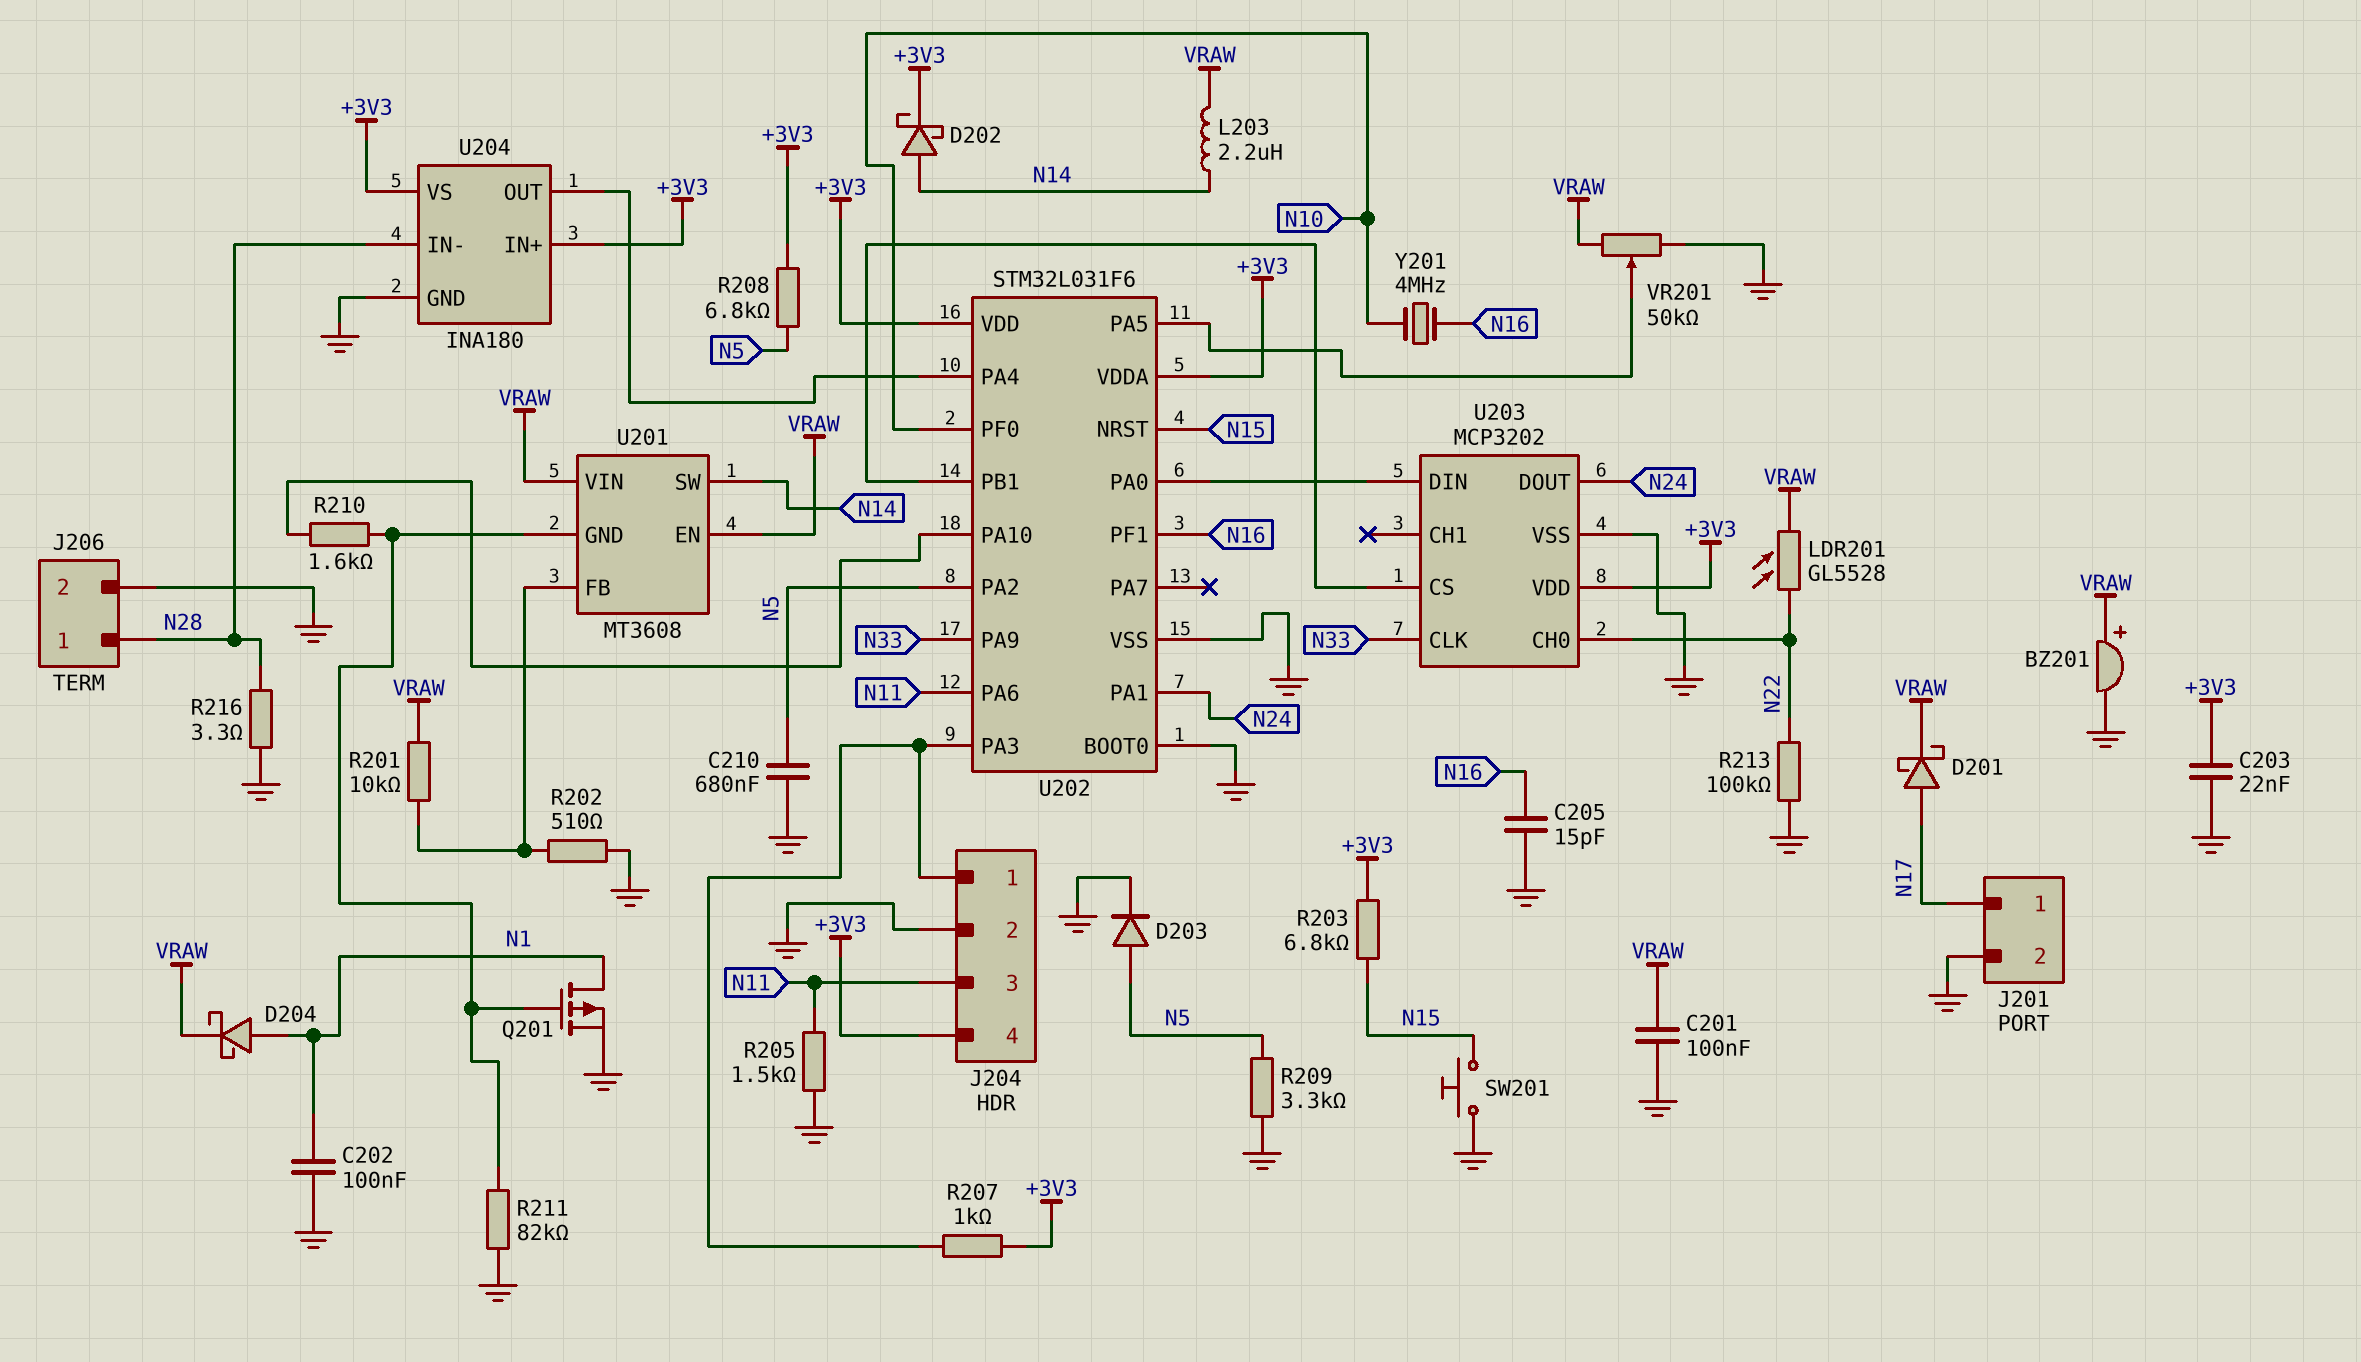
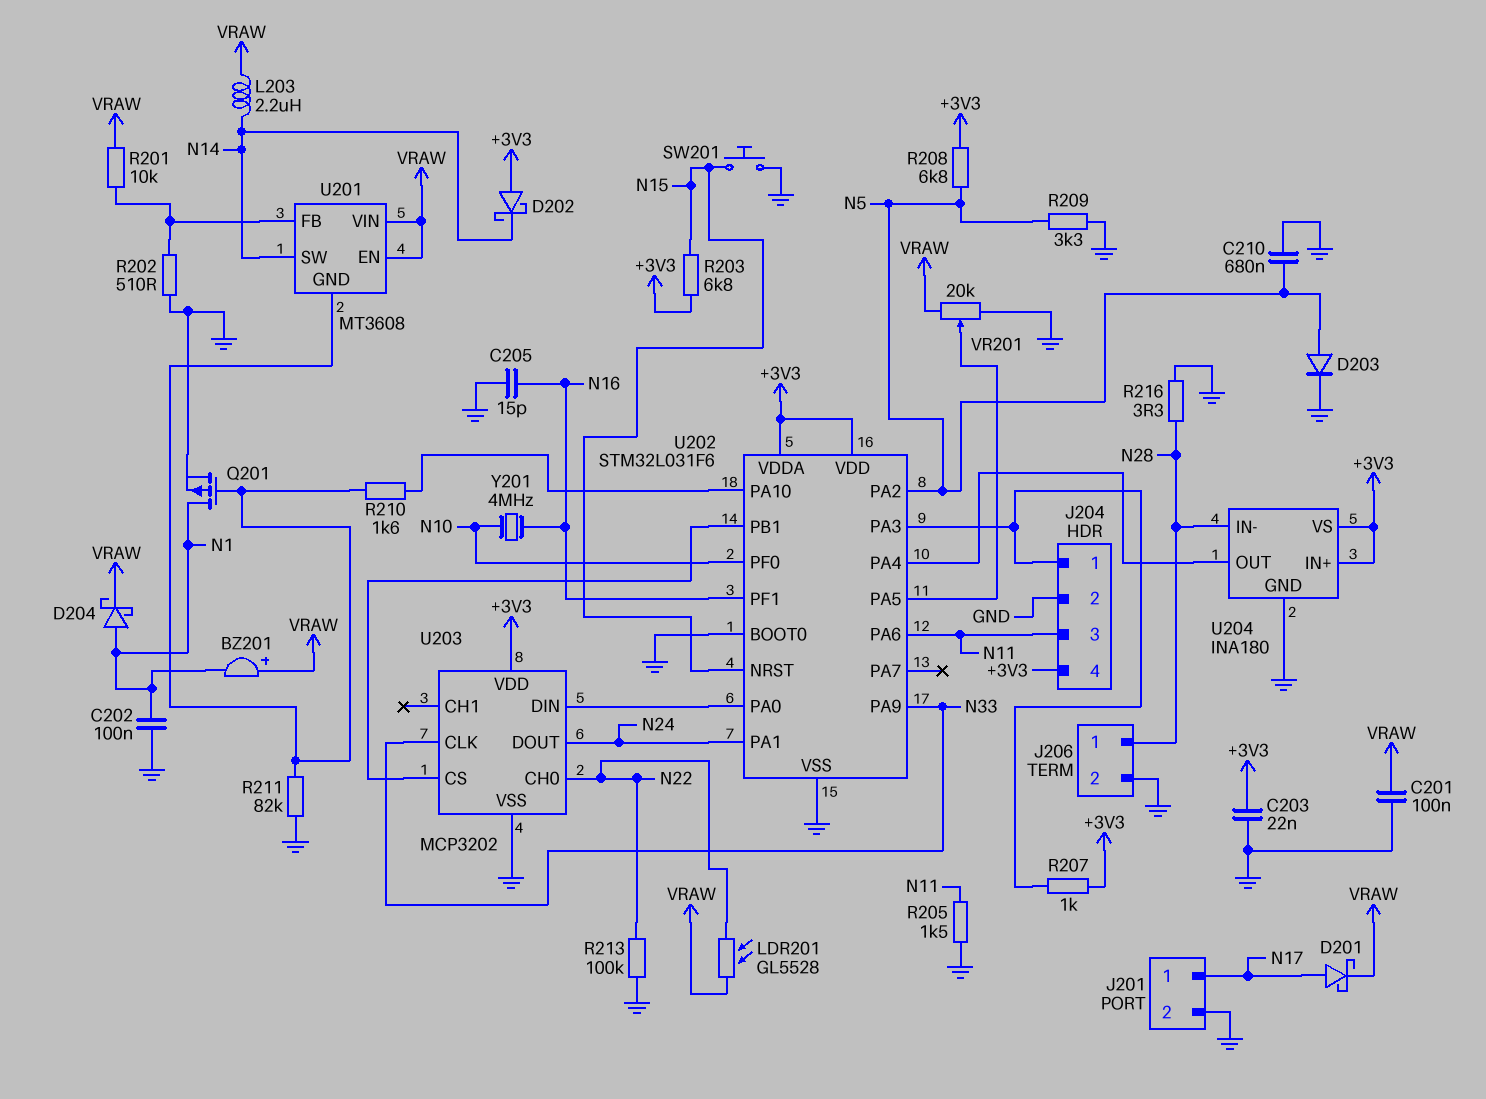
BZ201: buzzer (plus VRAW, minus GND) -> buzzer (plus VRAW, minus N1)
D202: schottky (A N14, K +3V3) -> schottky (A +3V3, K N14)
VR201: 50k (GND, VRAW, wiper U202/PA5) -> 20k (GND, VRAW, wiper U202/PA5)

